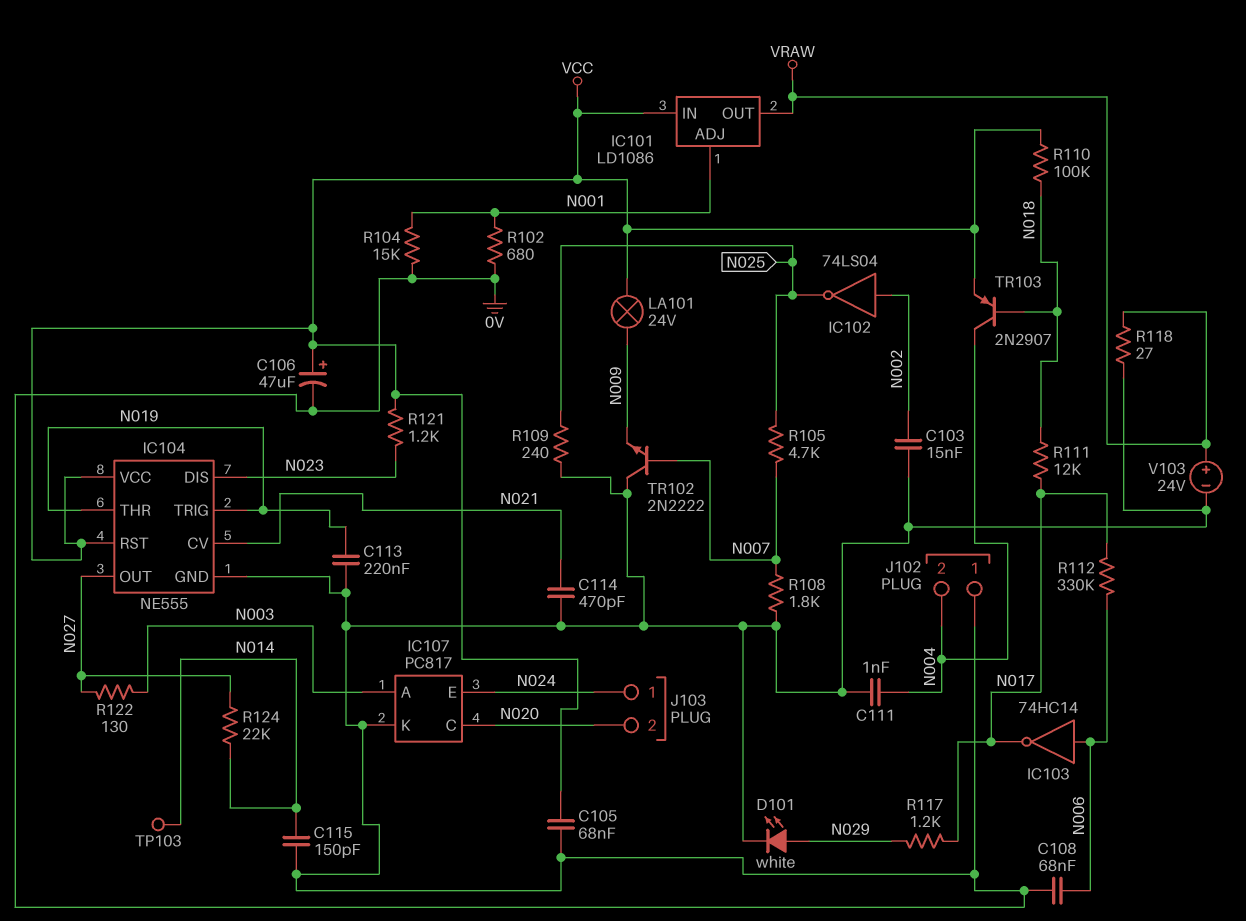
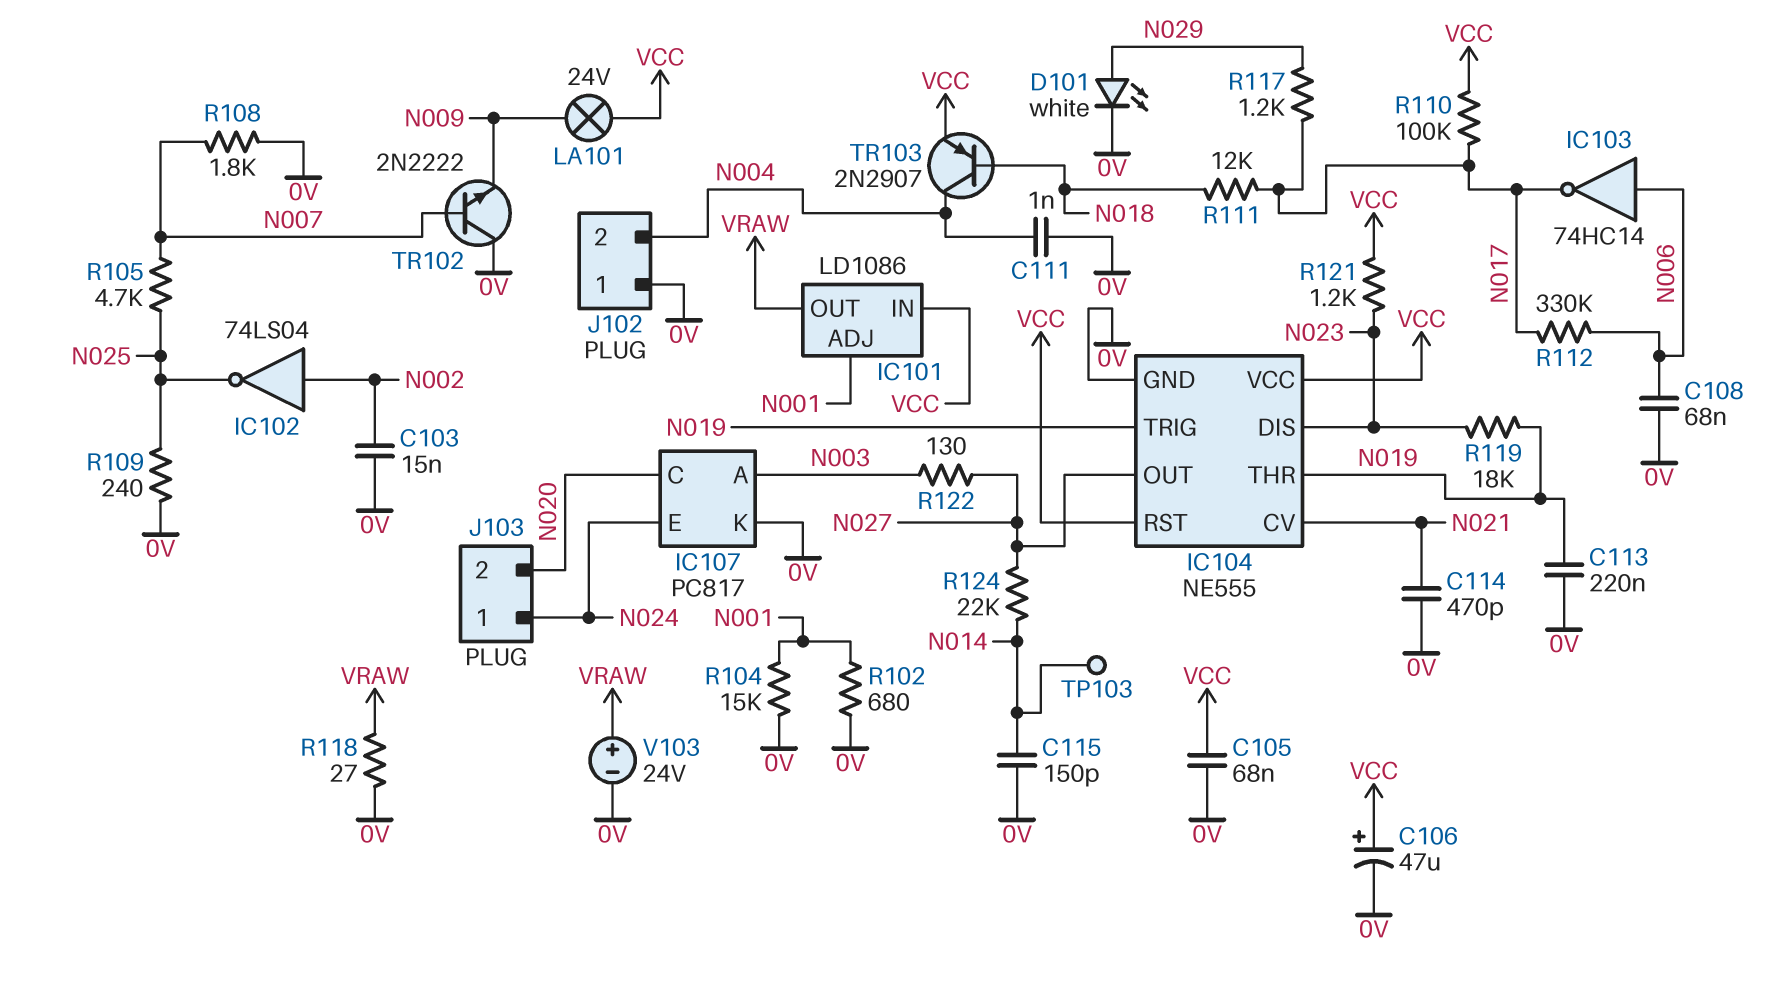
R110: 100k (N018, VCC) -> 100k (N017, VCC)
R119: none -> 18k (N019, N023)

